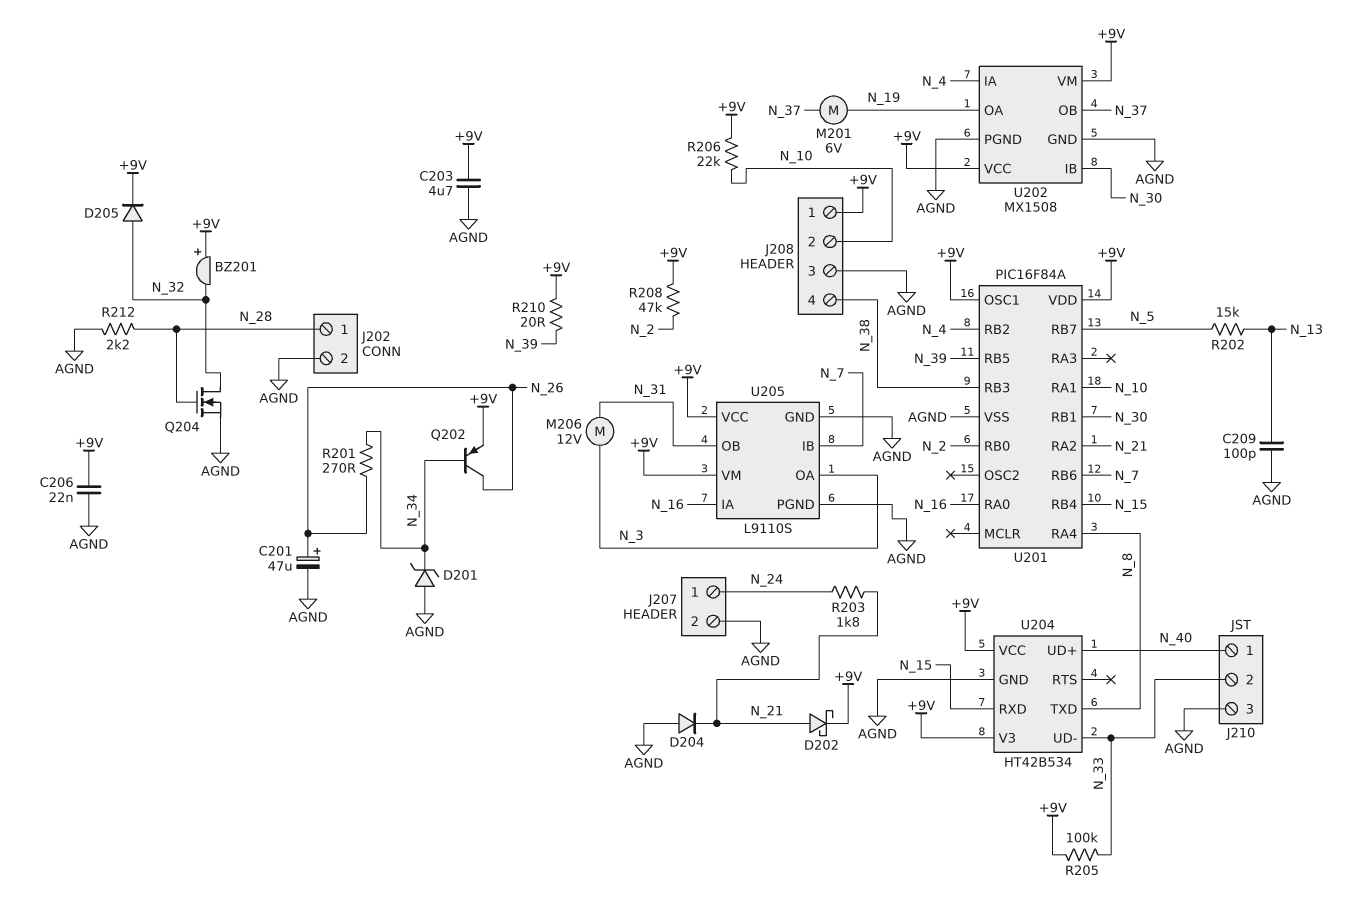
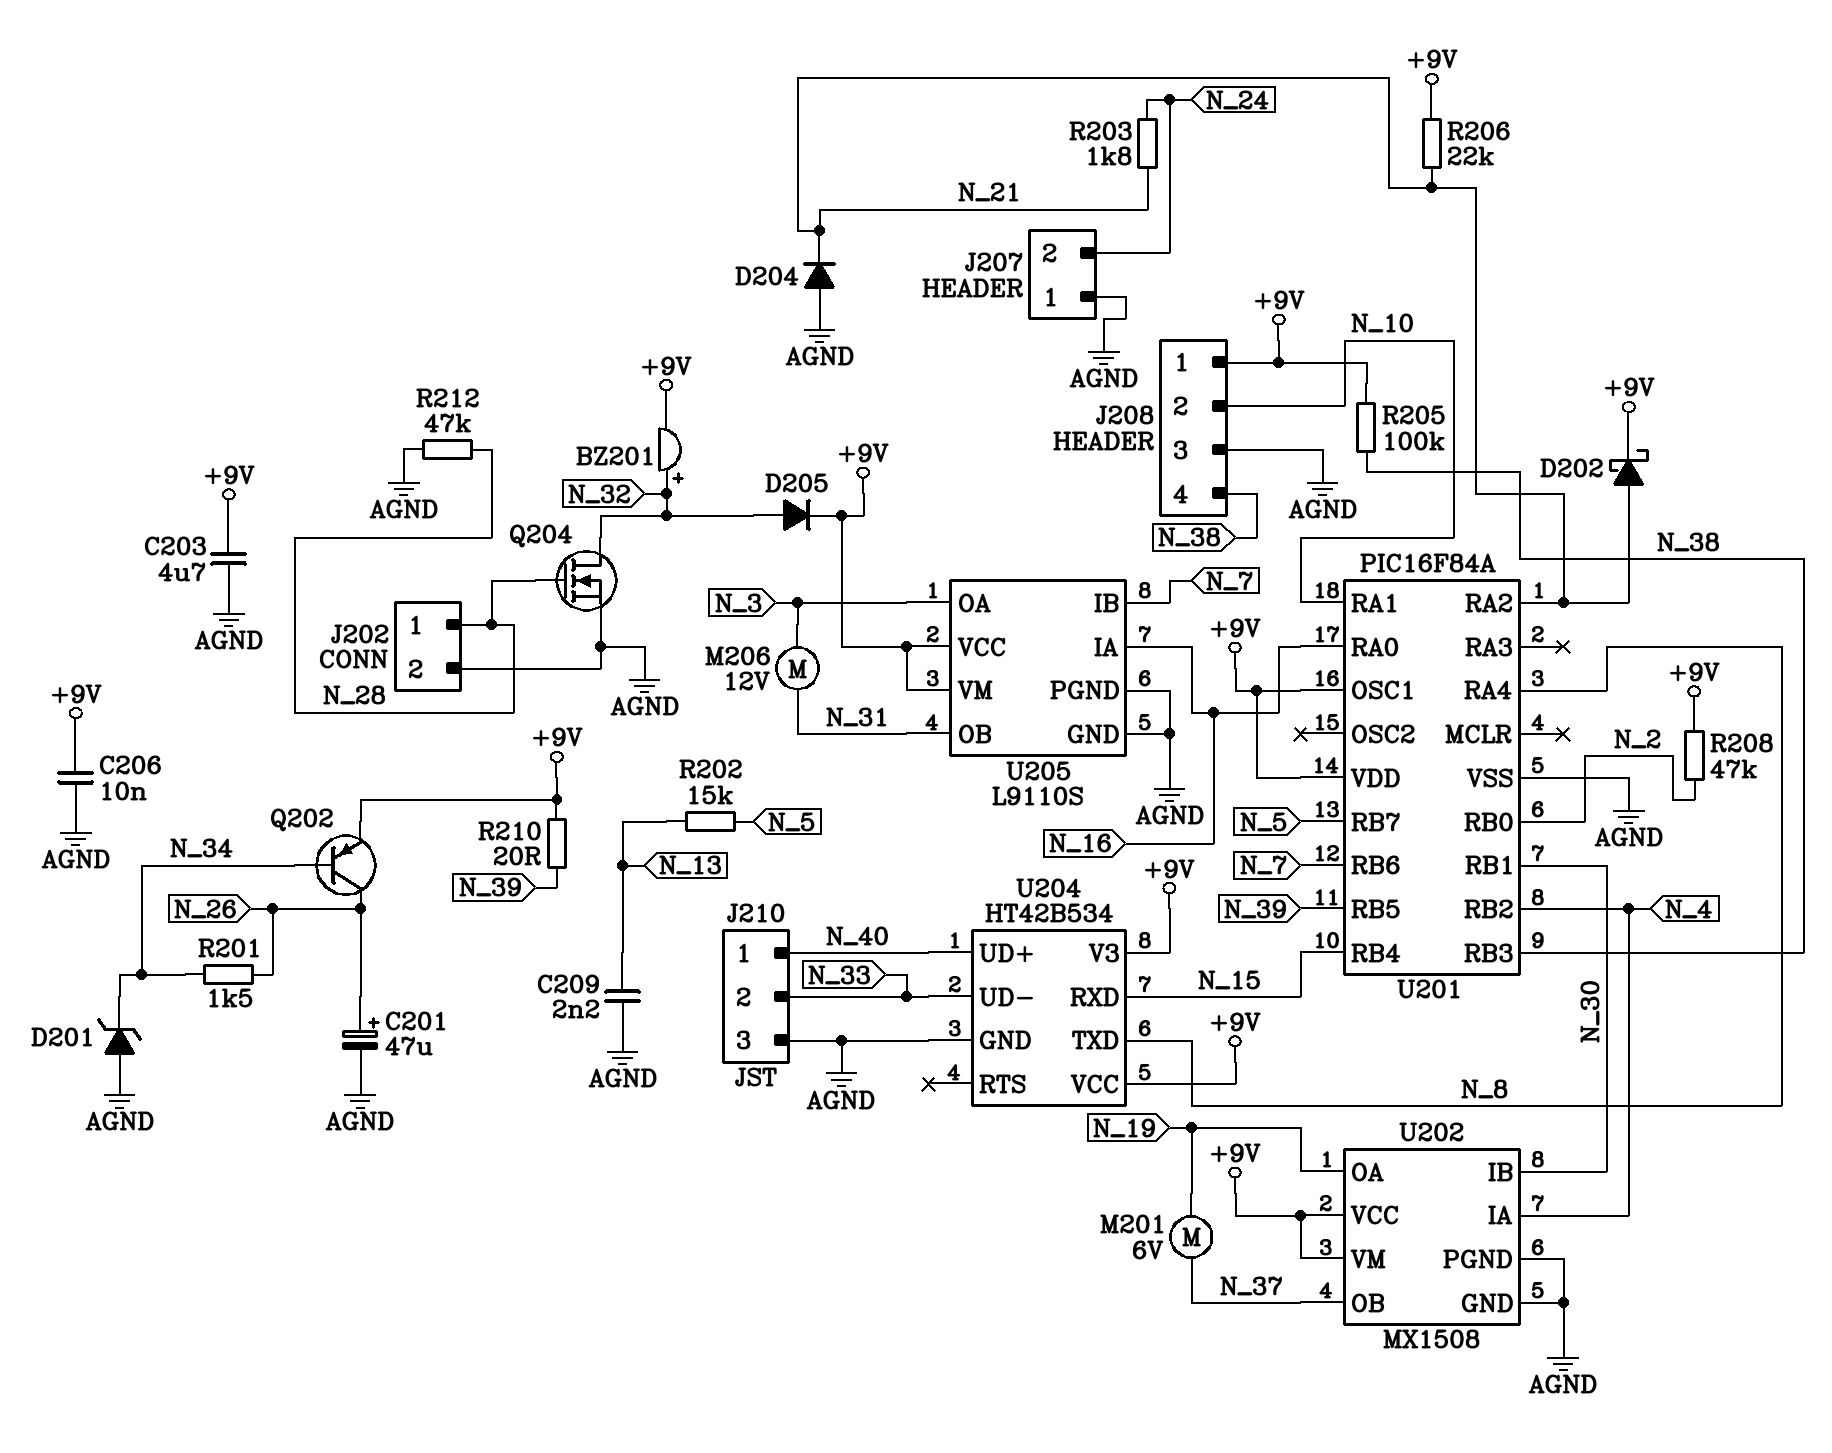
BZ201: buzzer (plus +9V, minus N_32) -> buzzer (plus N_32, minus +9V)
C206: 22nF (+9V, AGND) -> 10nF (+9V, AGND)
C209: 100pF (AGND, N_13) -> 2.2nF (AGND, N_13)
J207 pin 1: N_24 -> AGND
J207 pin 2: AGND -> N_24
R201: 270 (N_26, N_34) -> 1.5k (N_26, N_34)
R205: 100k (+9V, N_33) -> 100k (+9V, N_38)
R206: 22k (+9V, N_10) -> 22k (+9V, N_21)
R212: 2.2k (AGND, N_28) -> 47k (AGND, N_28)

